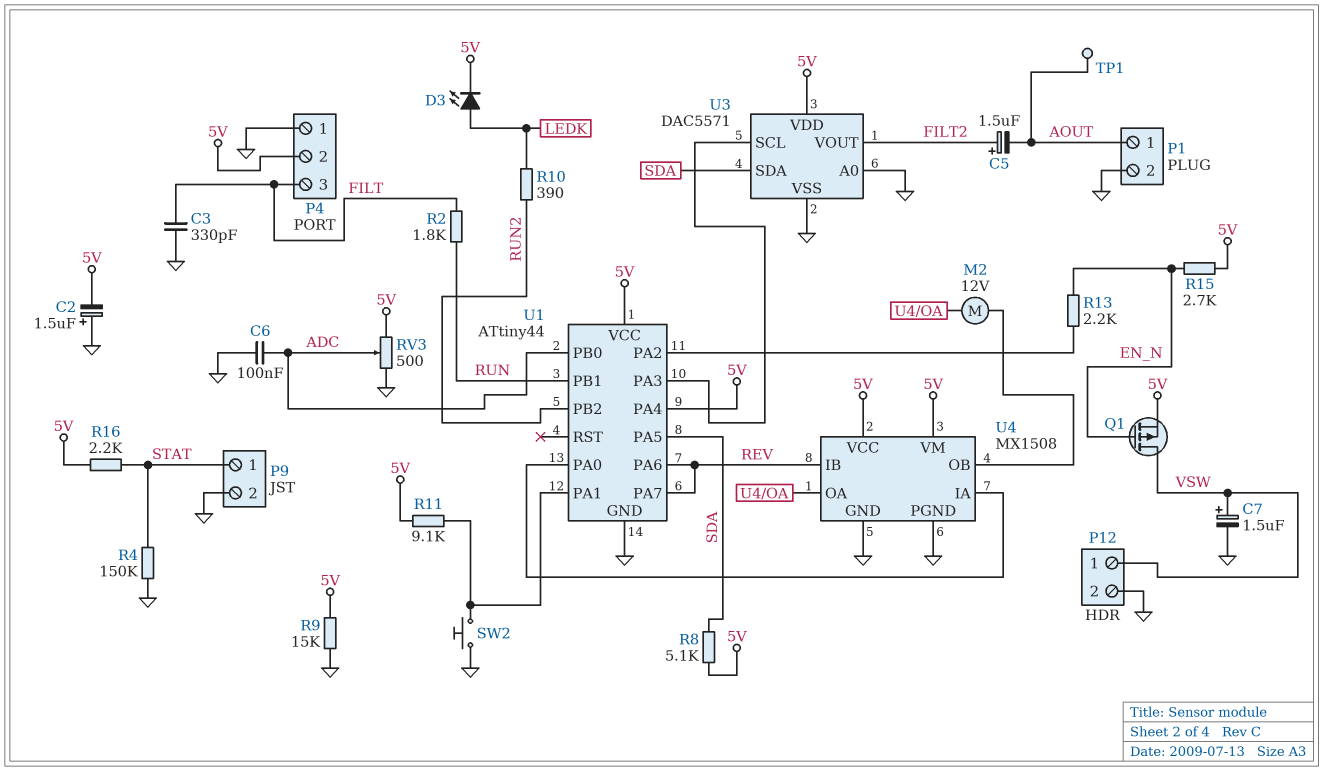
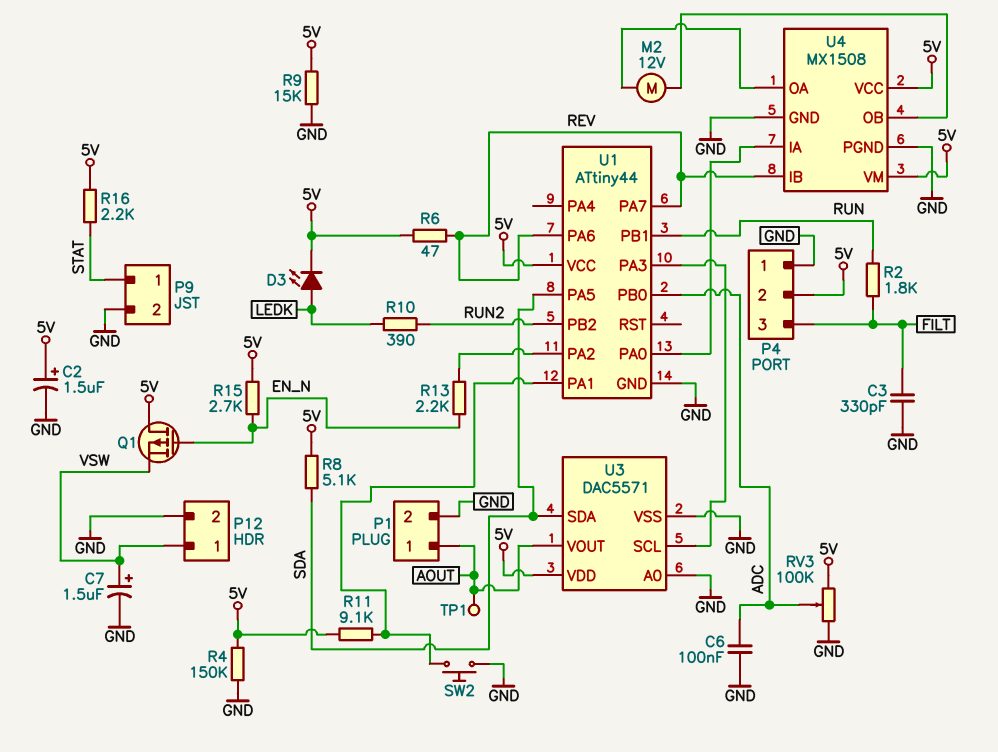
C2: 1.5uF (plus GND, minus 5V) -> 1.5uF (plus 5V, minus GND)
C5: 1.5uF (plus FILT2, minus AOUT) -> none
Q1: PMOS (G EN_N, D VSW, S 5V) -> PMOS (G EN_N, D 5V, S VSW)
R4: 150k (GND, STAT) -> 150k (5V, GND)
R6: none -> 47 (5V, REV)
RV3: 500 (5V, GND, wiper ADC) -> 100k (5V, GND, wiper ADC)
U1 pin PA4: 5V -> none
U3 pin VOUT: FILT2 -> AOUT

